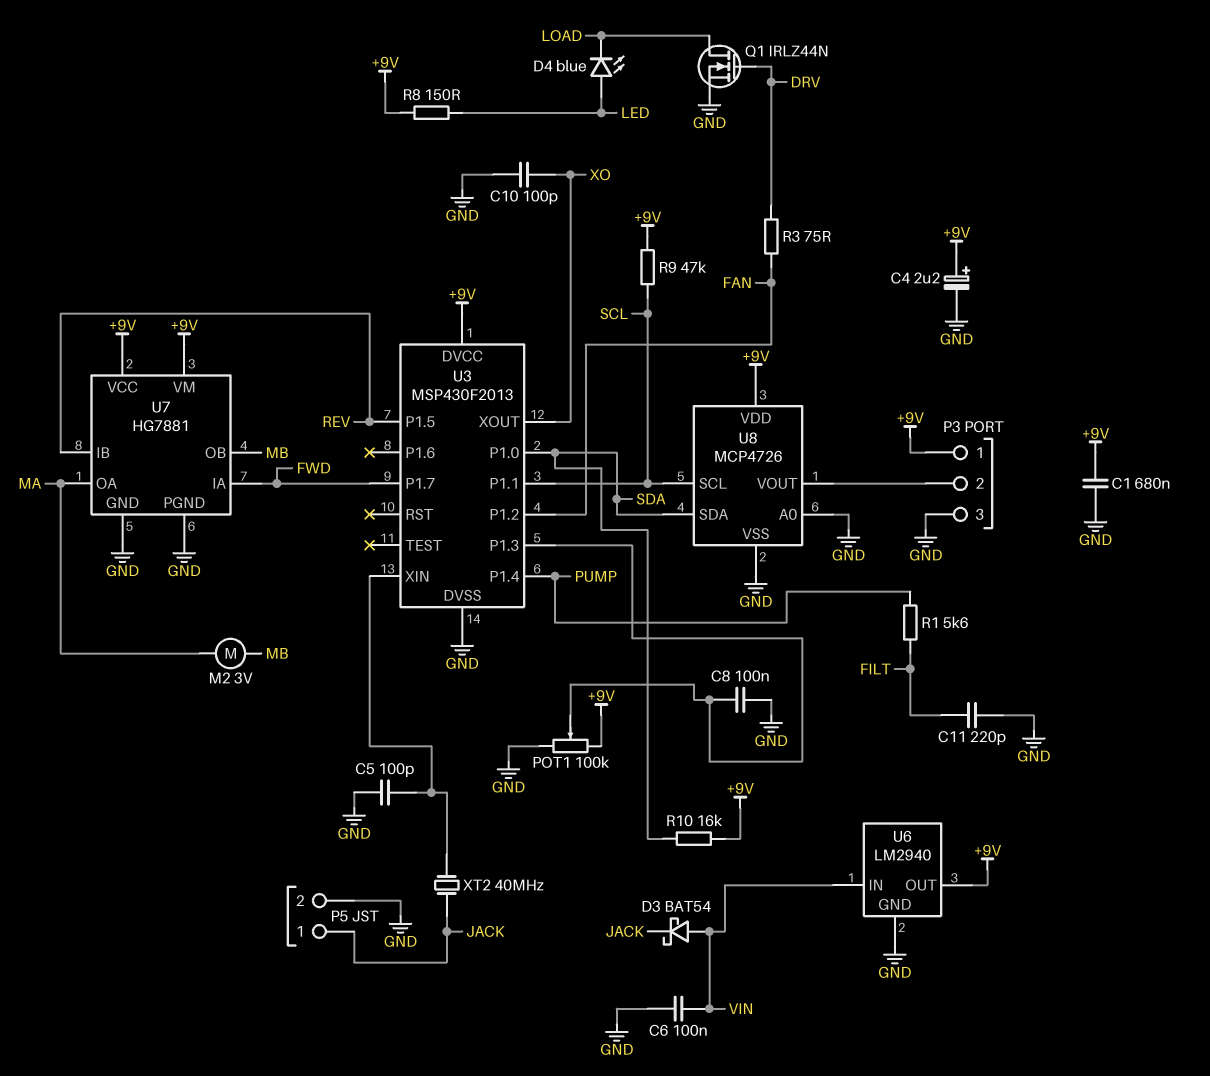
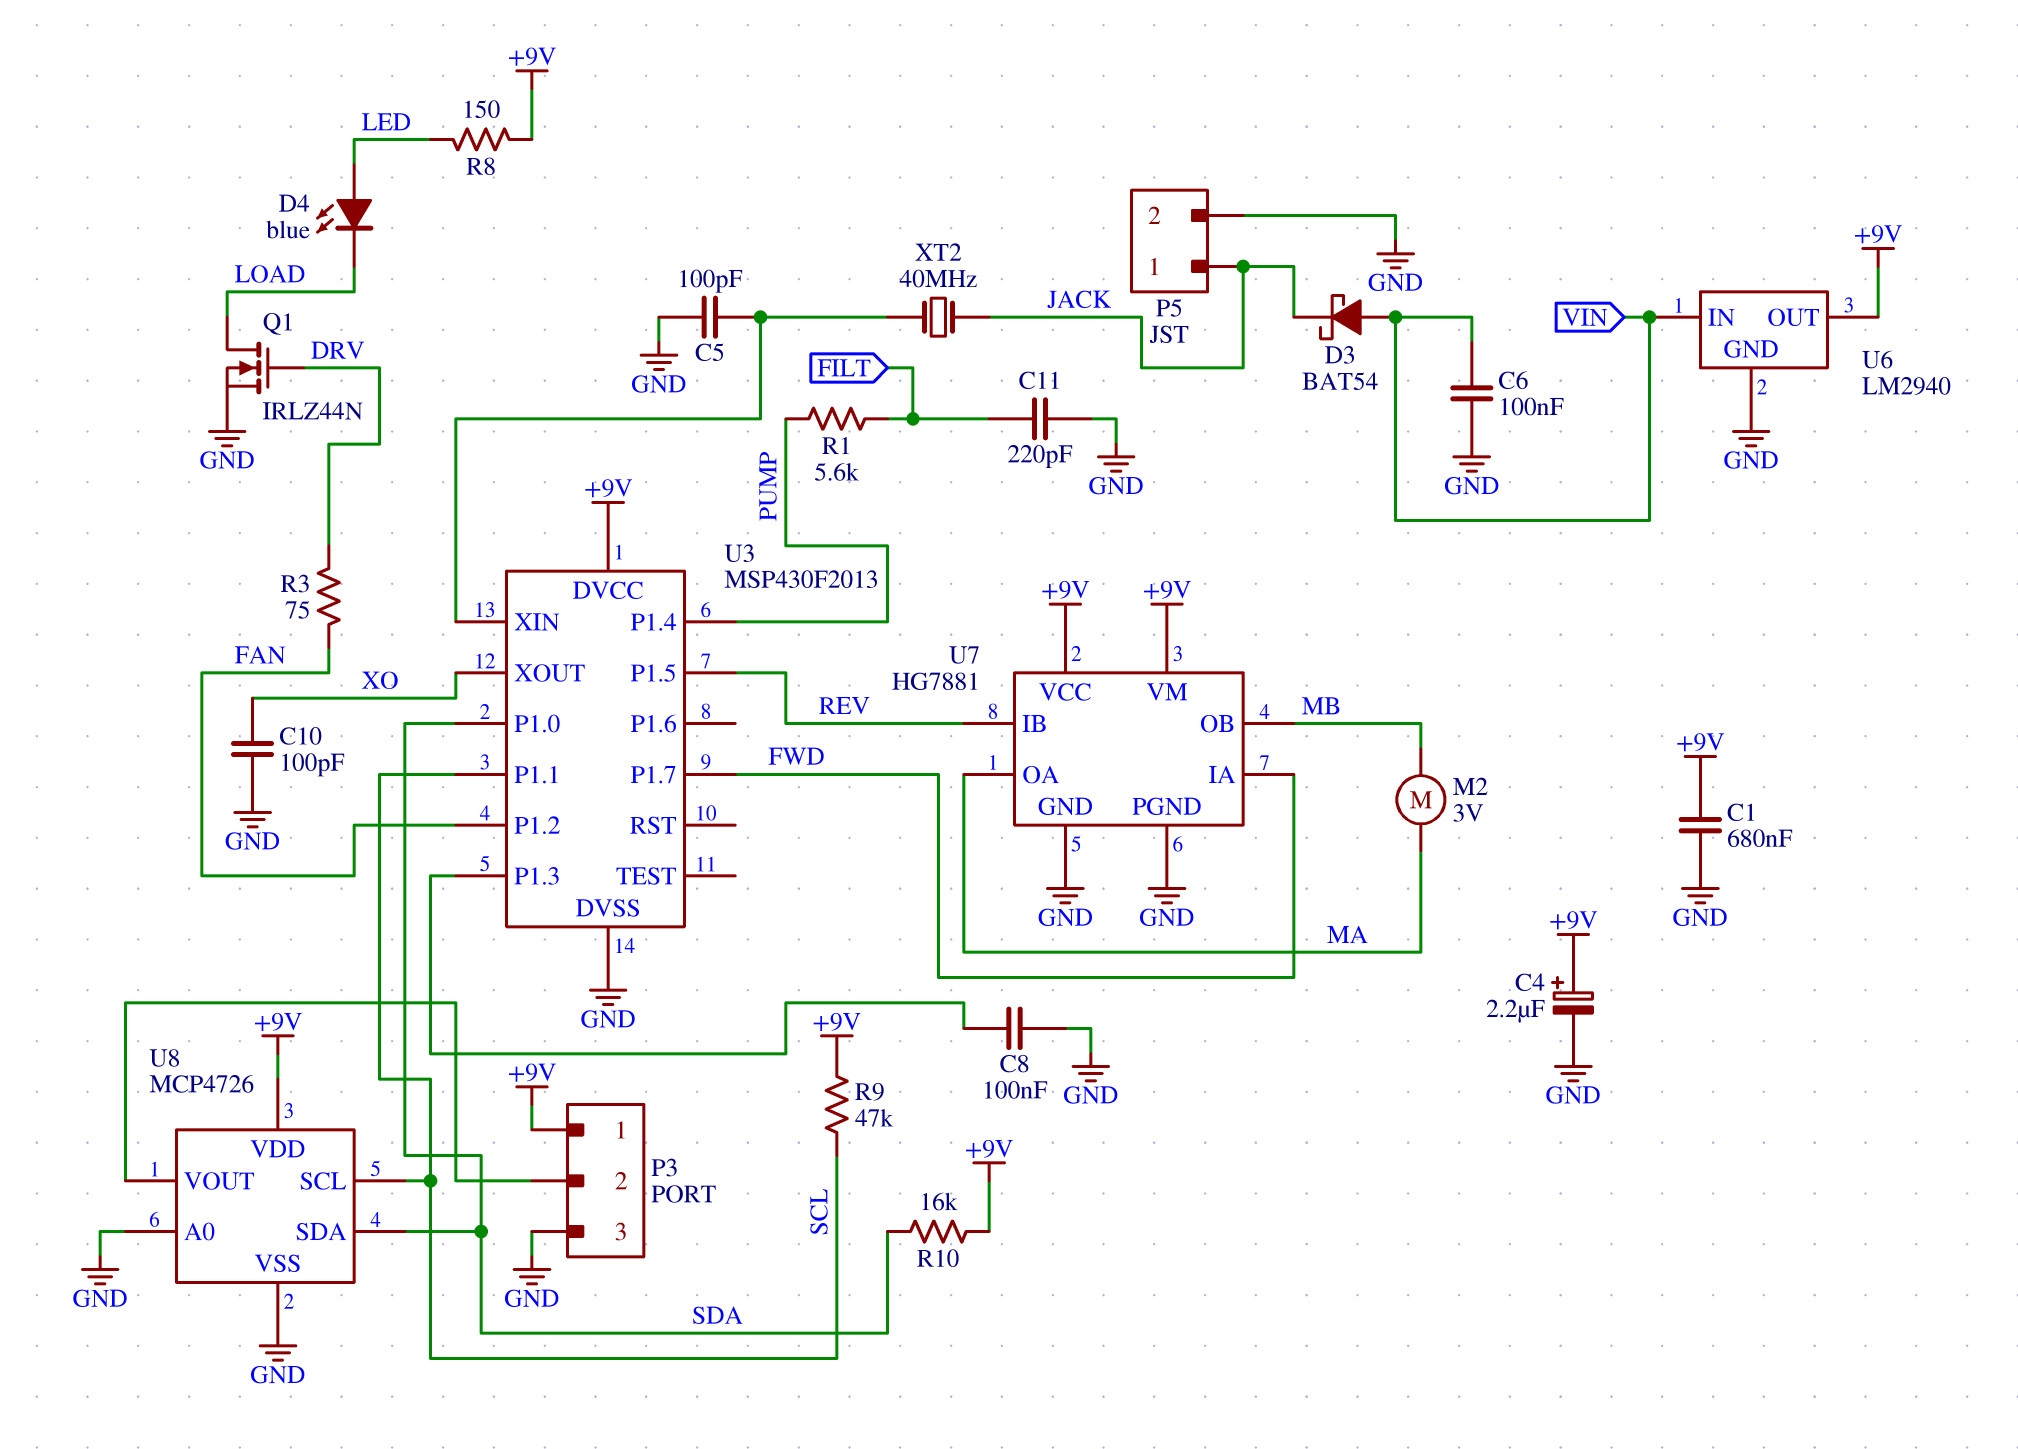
POT1: 100k (+9V, GND, wiper U3/P1.3) -> none

